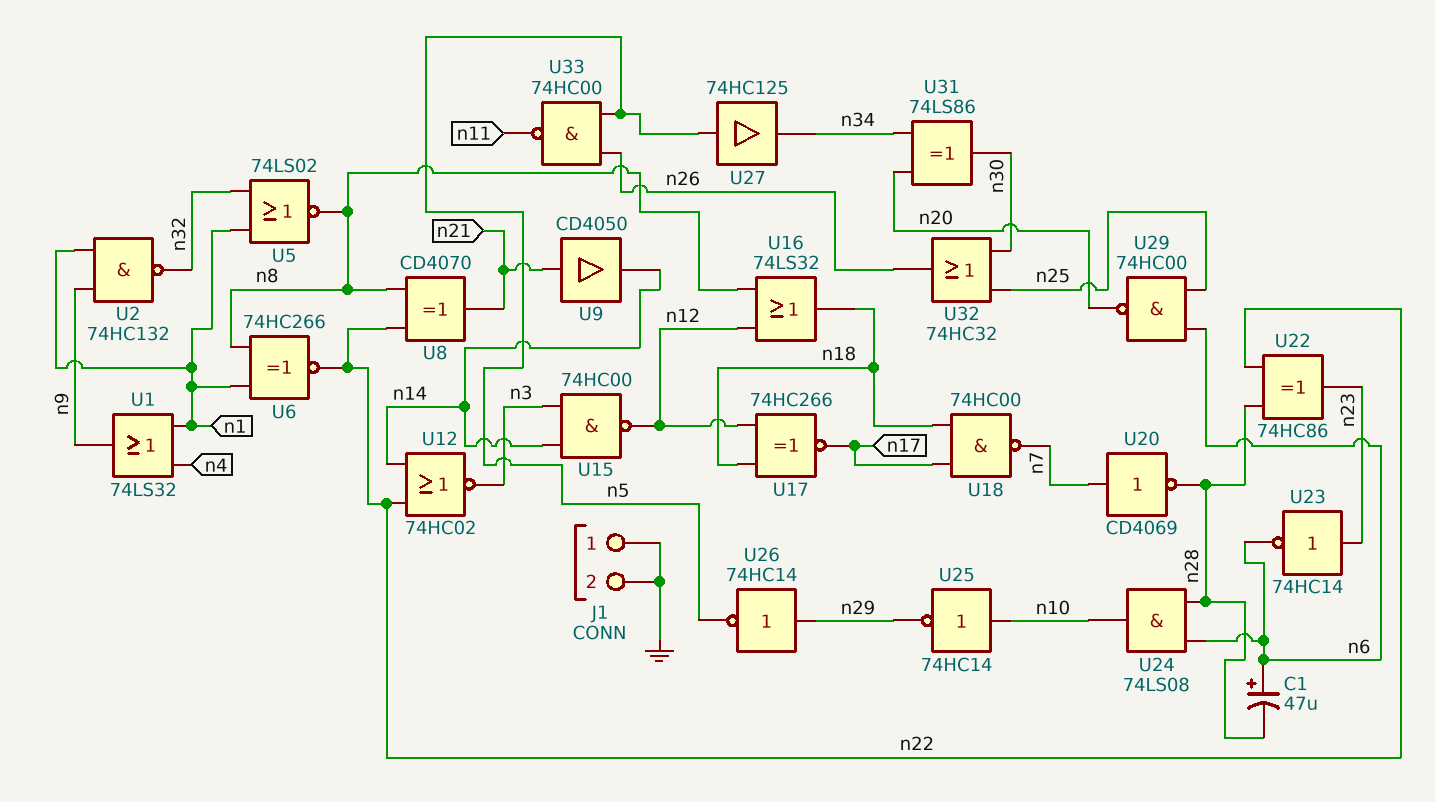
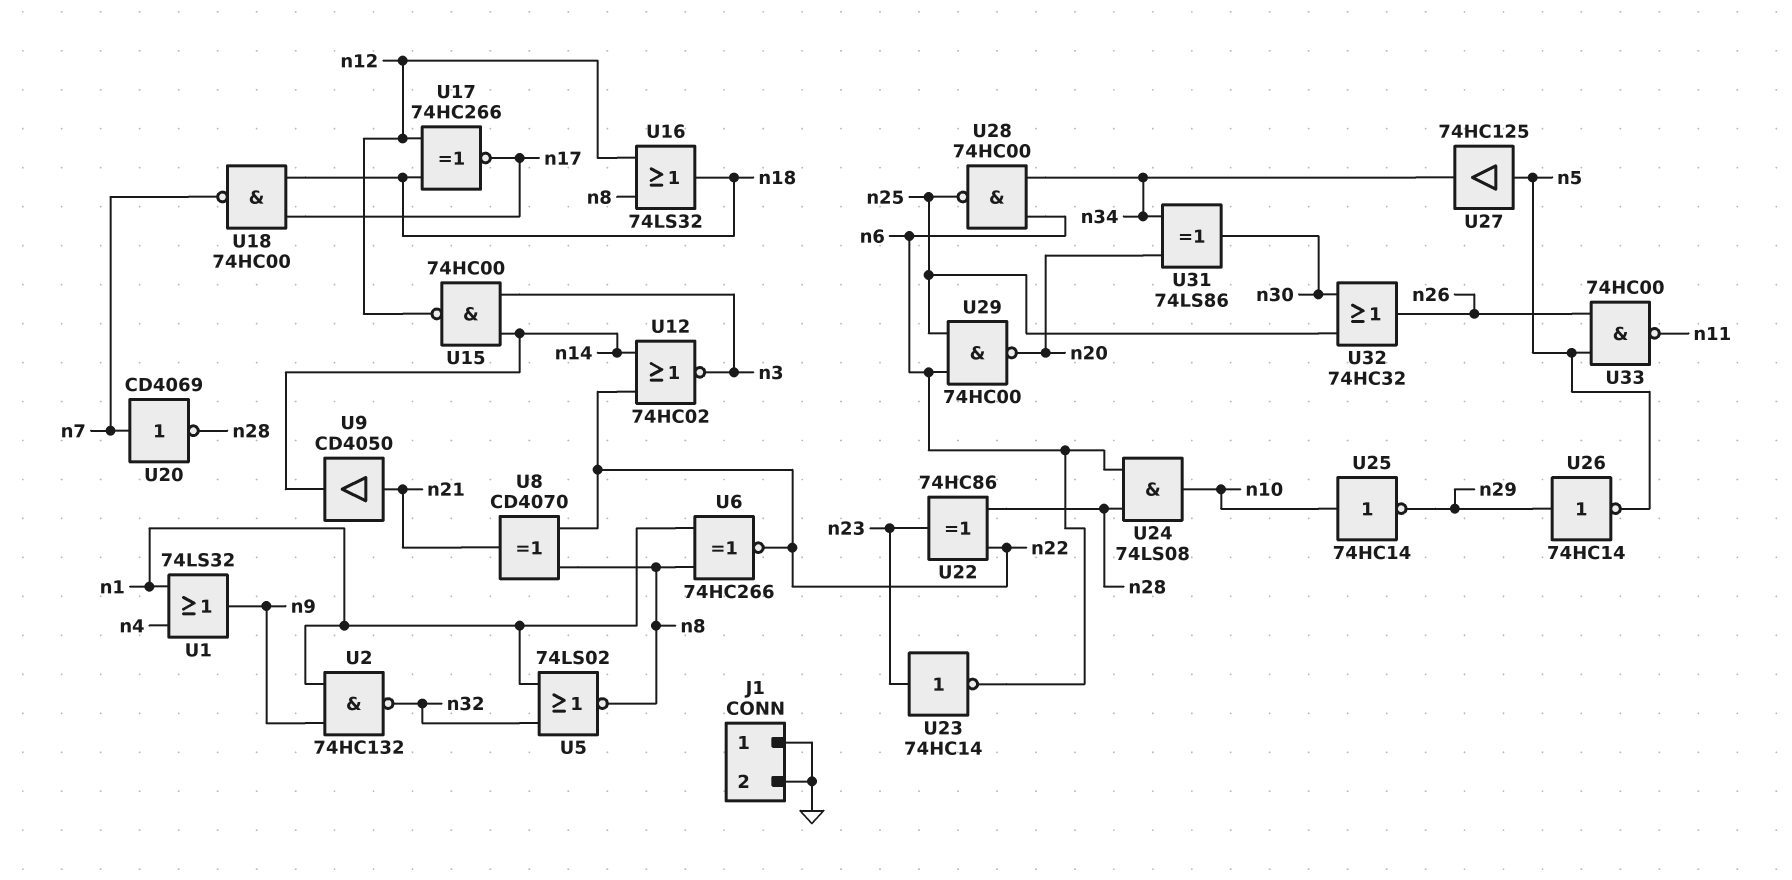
C1: 47uF (plus n6, minus n28) -> none
U28: none -> NAND 74HC00 (in n6, in n34, out n25)

